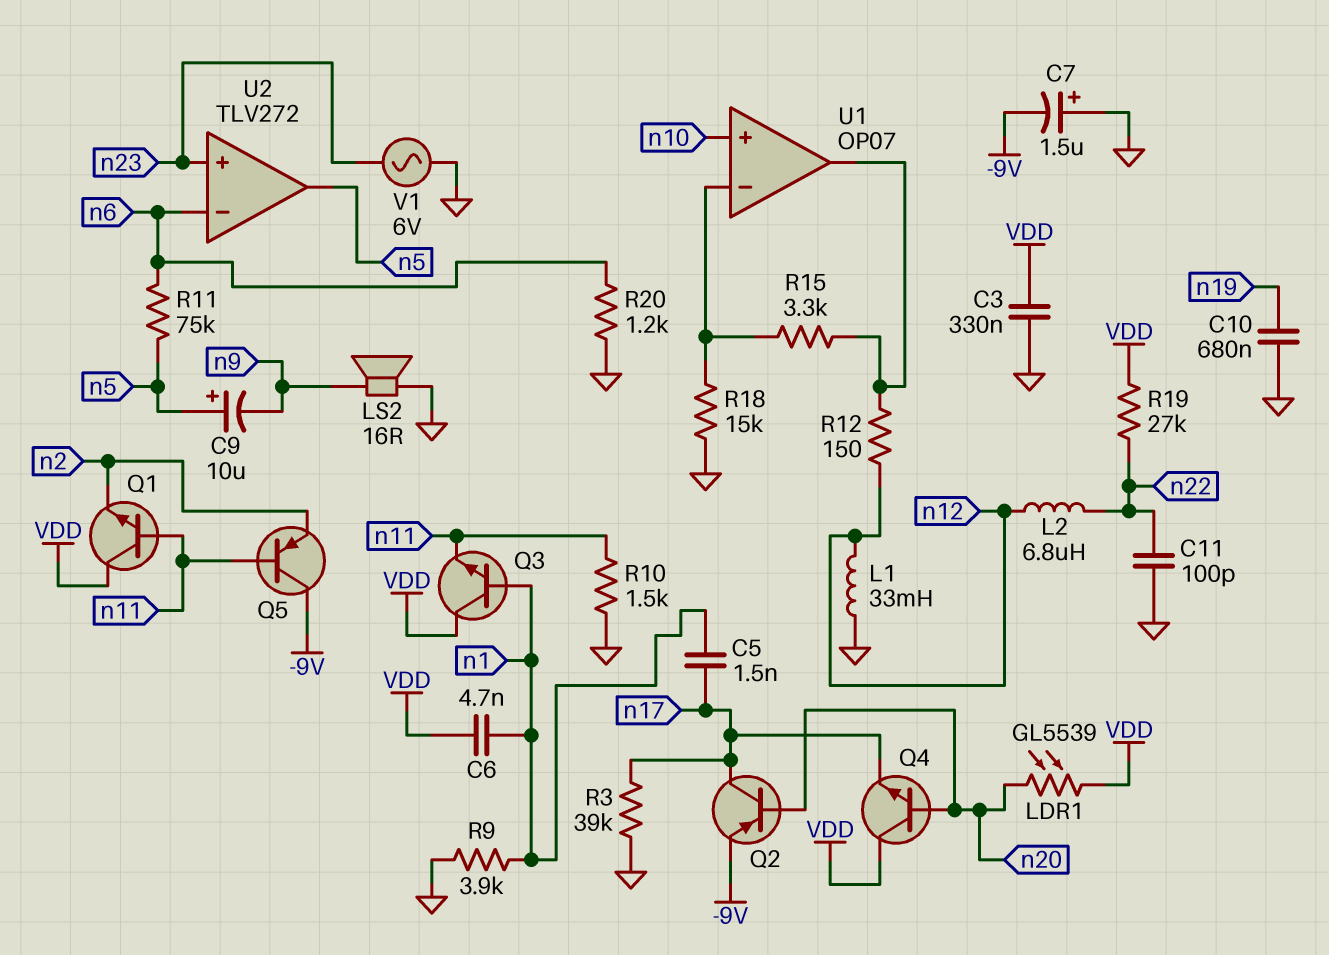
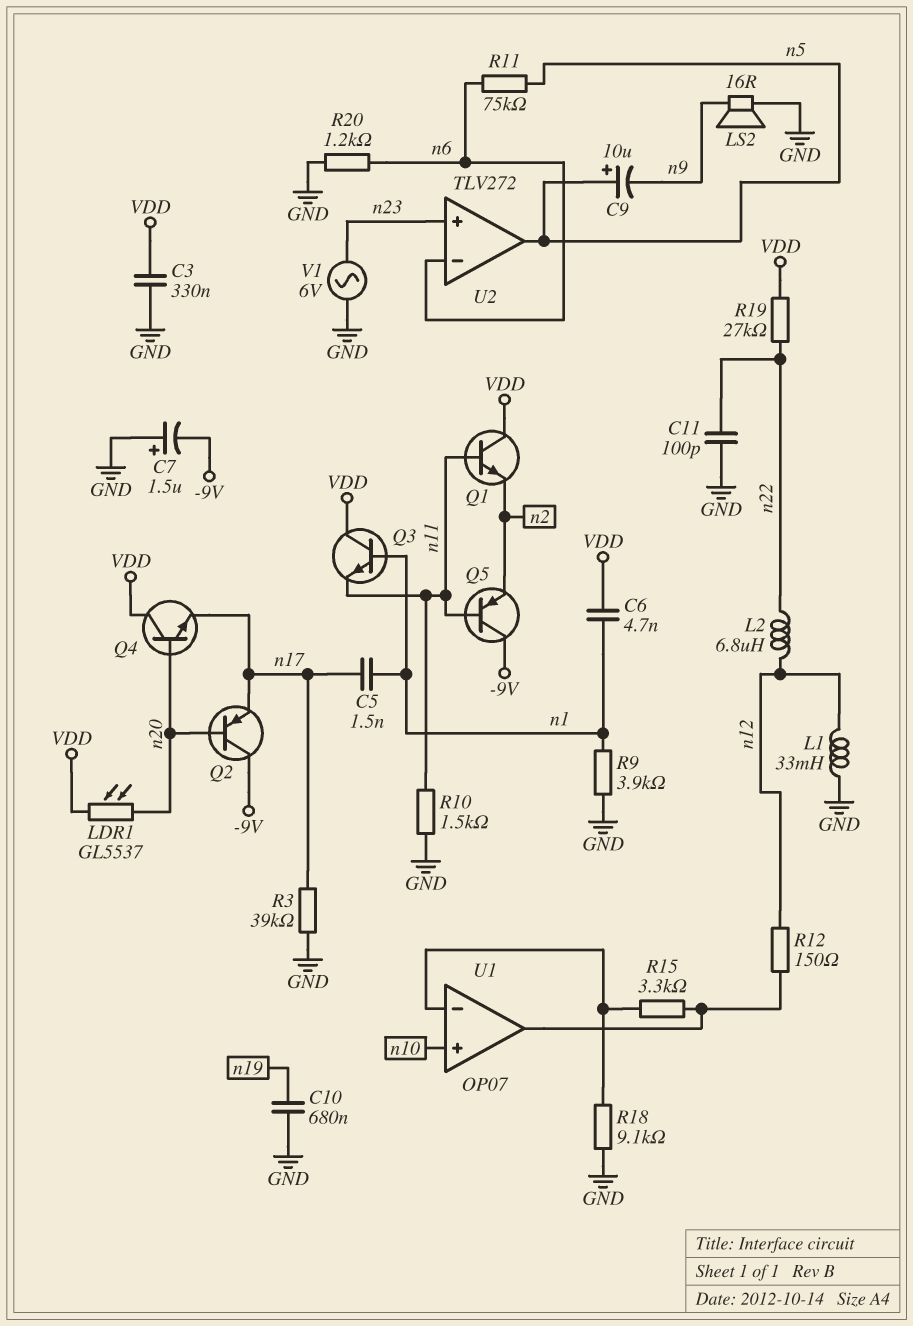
LDR1: GL5539 (VDD, n20) -> GL5537 (VDD, n20)
Q2: PNP (B n20, C n17, E -9V) -> PNP (B n20, C -9V, E n17)
R18: 15k (GND, U1/in-) -> 9.1k (GND, U1/in-)

